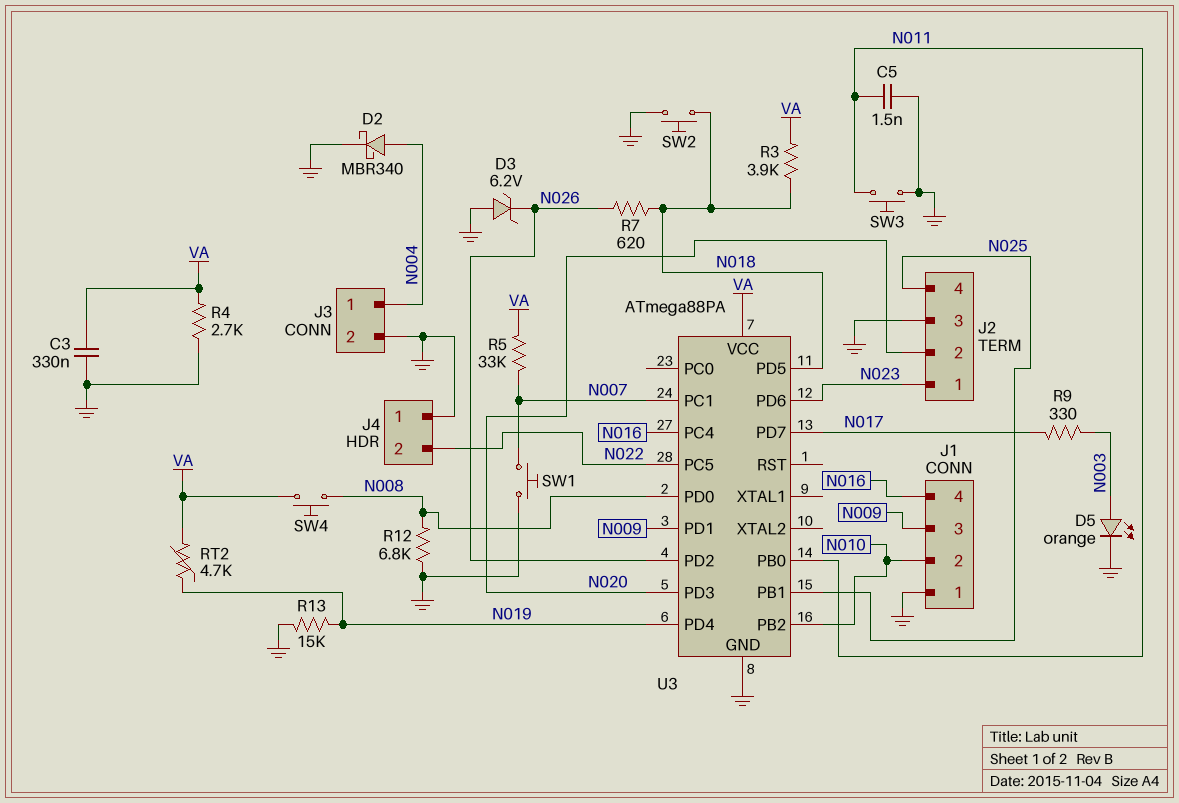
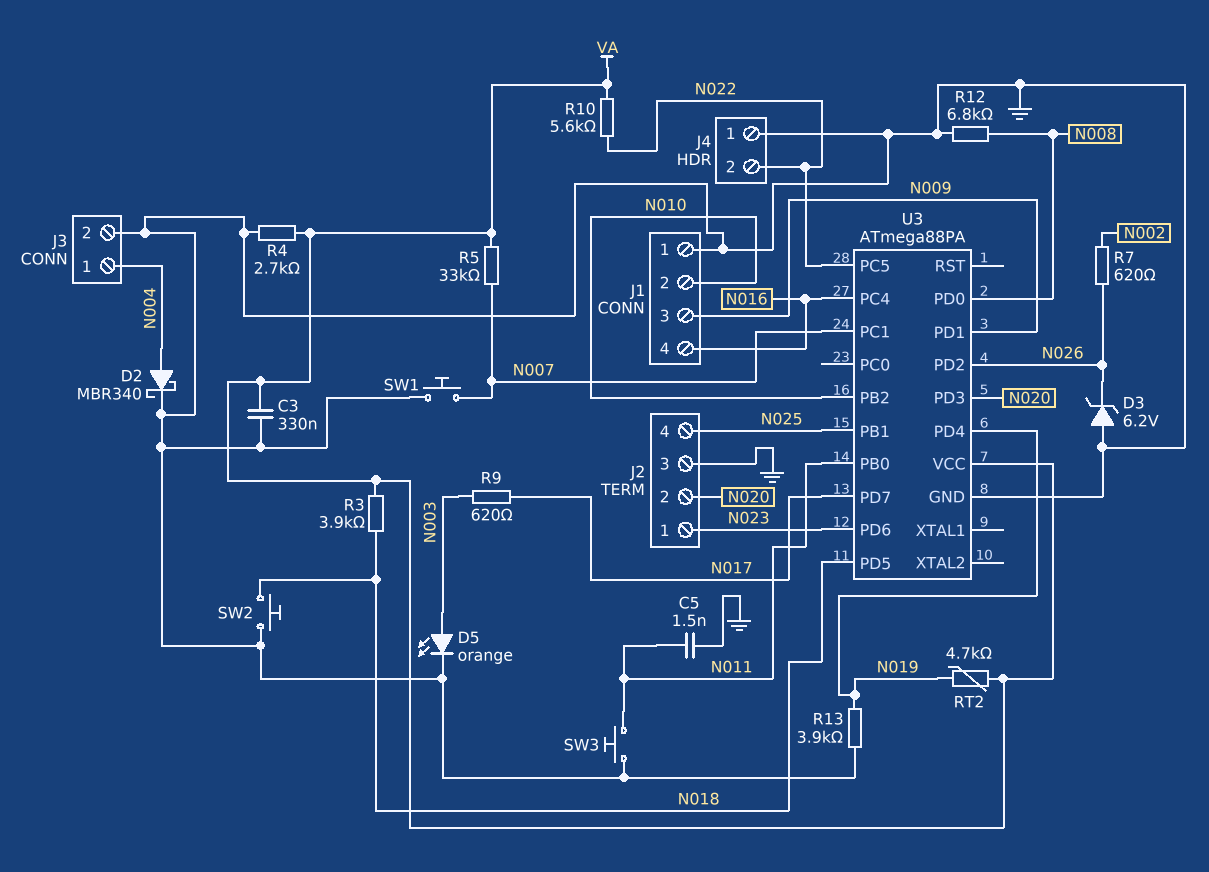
R7: 620 (N018, N026) -> 620 (N002, N026)
R9: 330 (N003, N017) -> 620 (N003, N017)
R10: none -> 5.6k (N022, VA)
R13: 15k (GND, N019) -> 3.9k (GND, N019)
SW4: button (N008, VA) -> none

